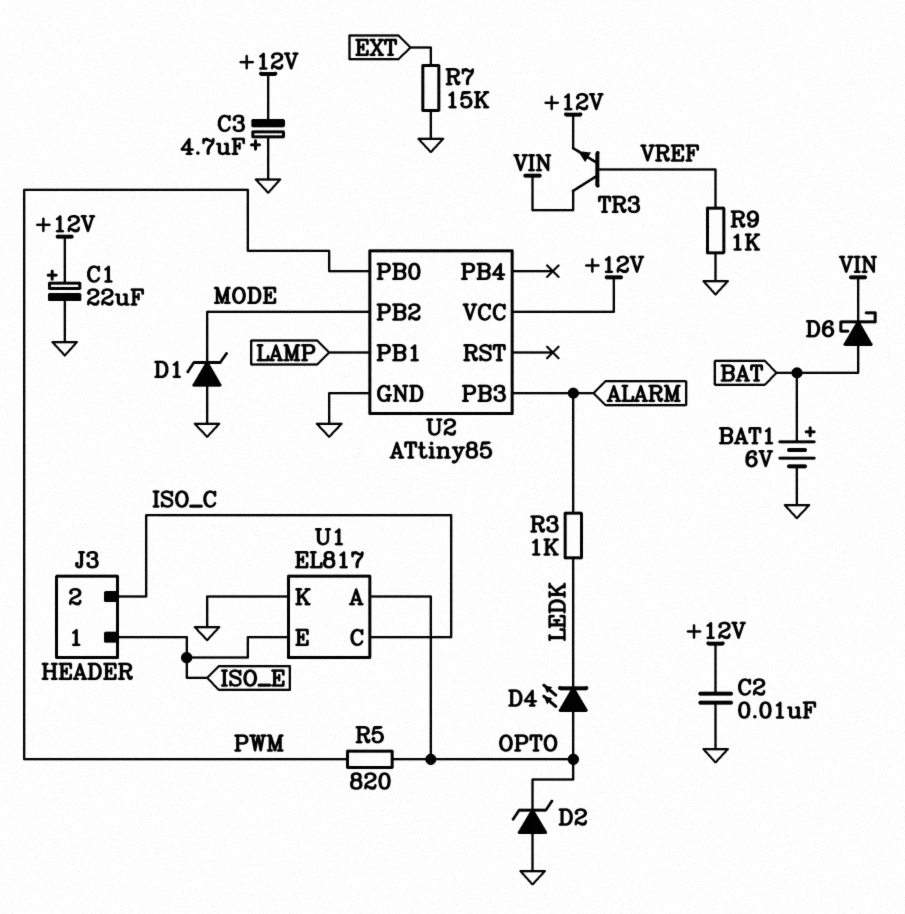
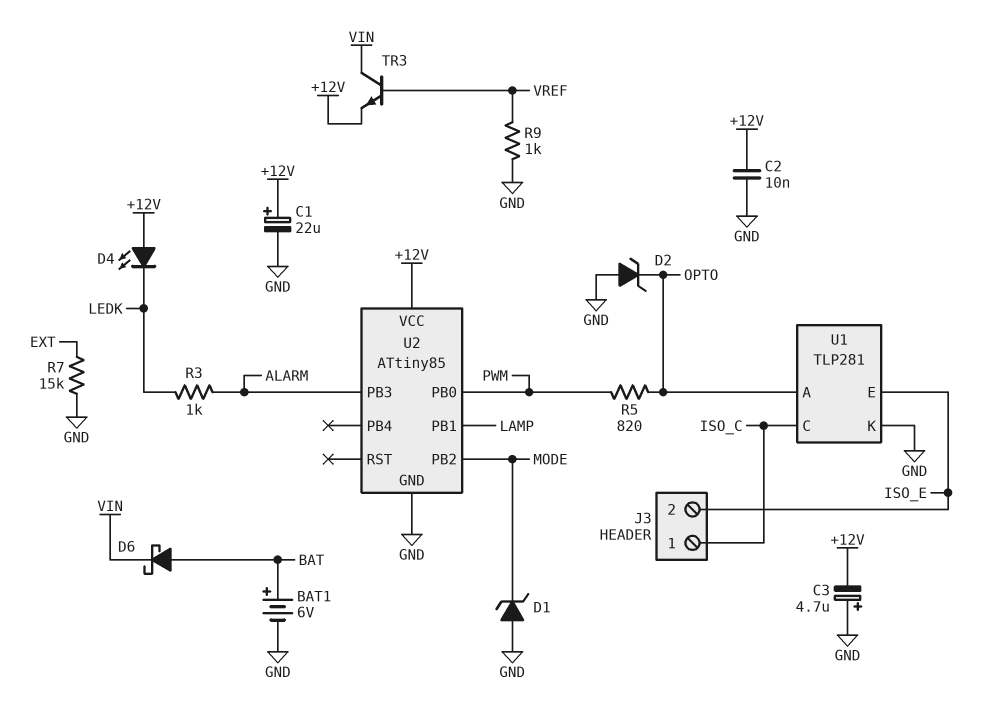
D4: LED (A OPTO, K LEDK) -> LED (A +12V, K LEDK)
J3 pin 1: ISO_E -> ISO_C
J3 pin 2: ISO_C -> ISO_E
U1: EL817 -> TLP281

